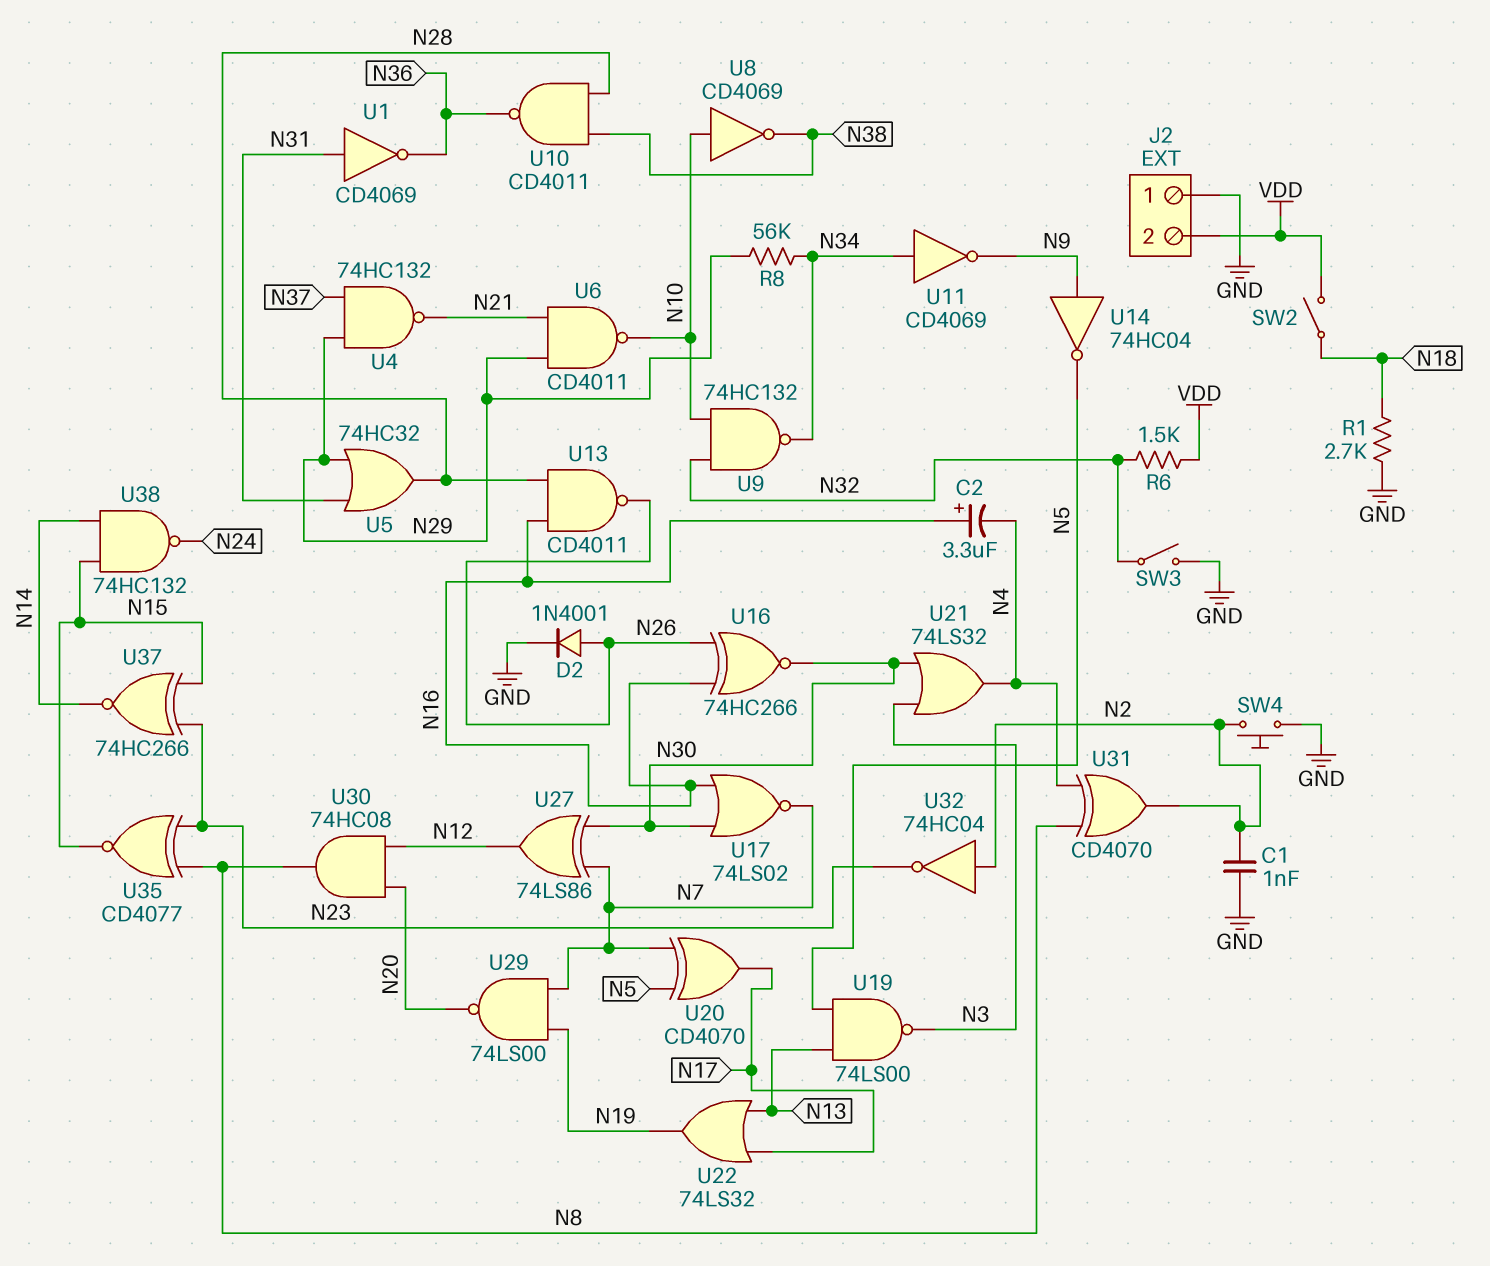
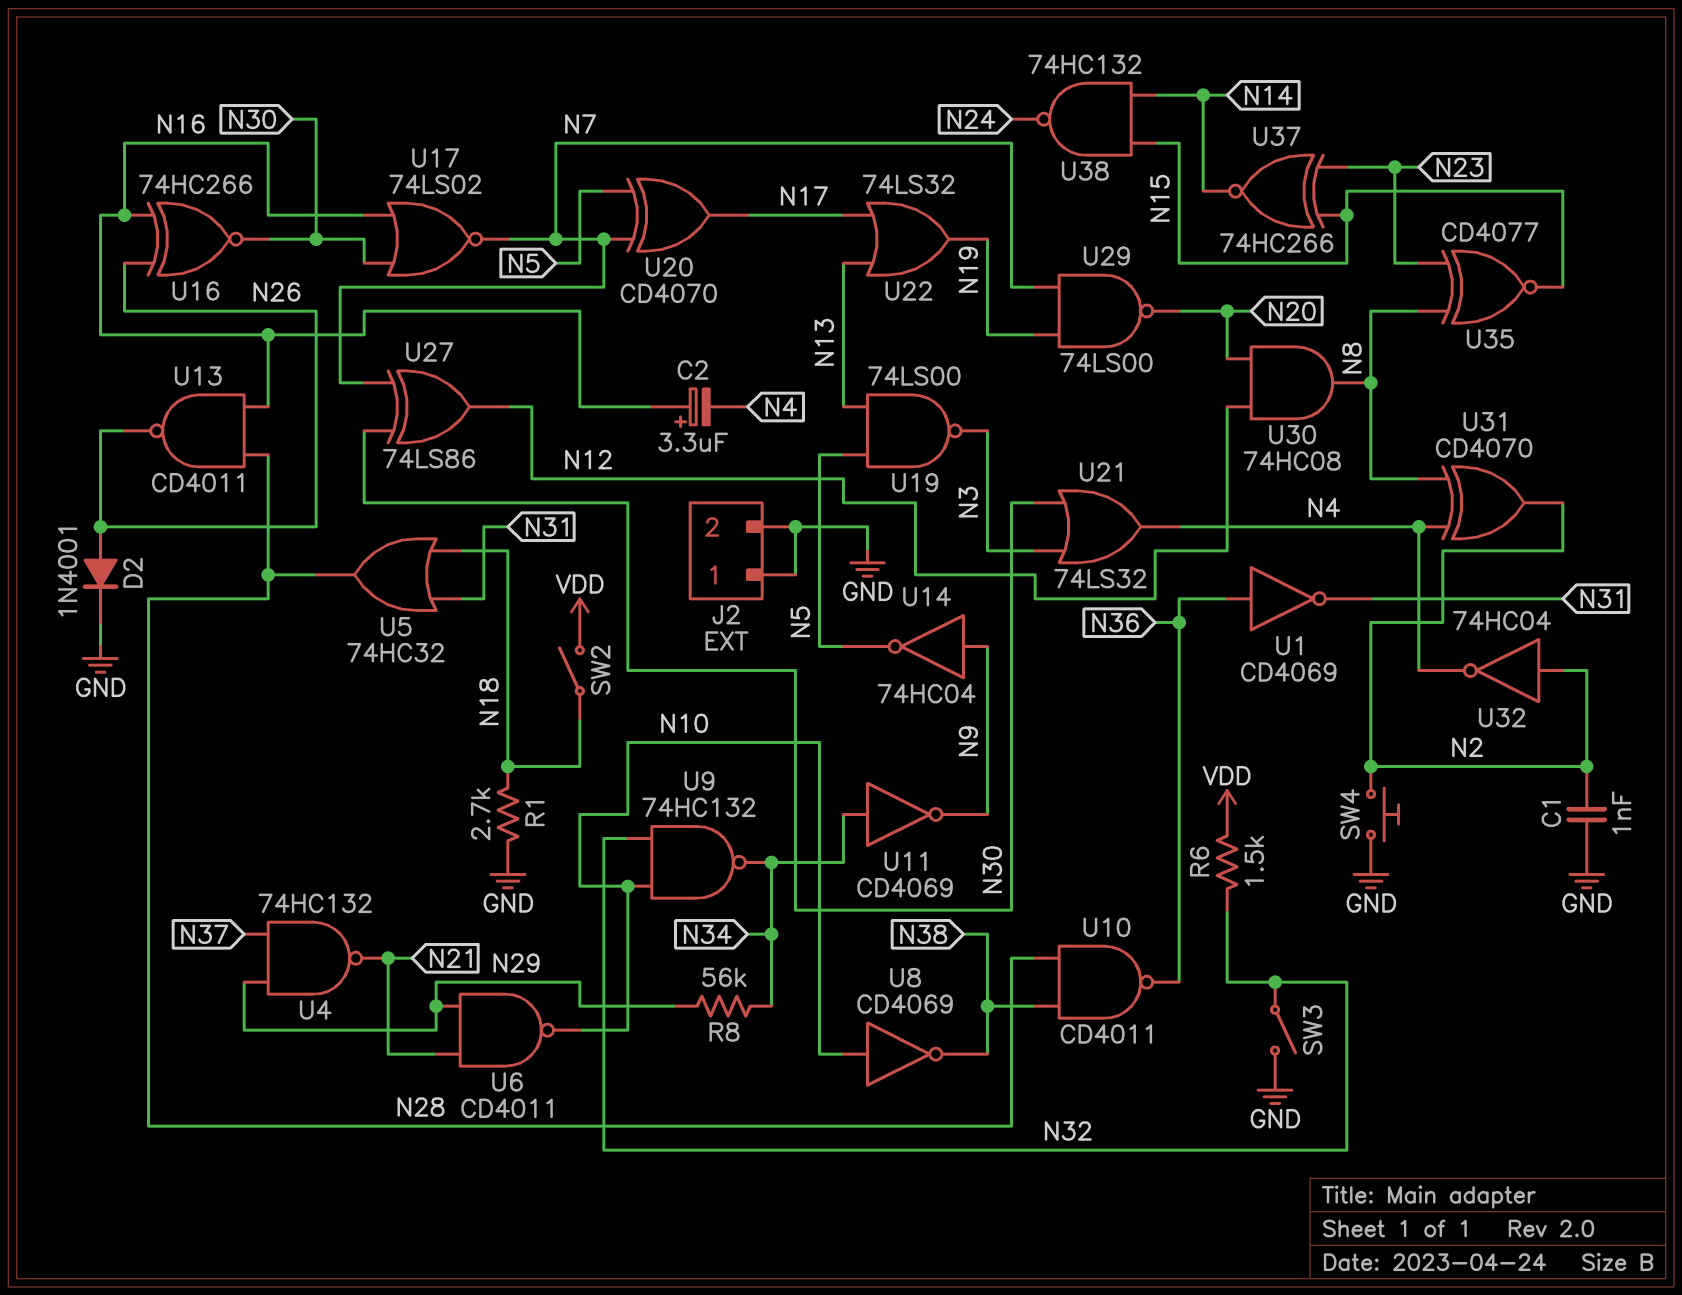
J2 pin 2: VDD -> GND
U1: NOT CD4069 (in N31, out N36) -> NOT CD4069 (in N36, out N31)
U5: OR 74HC32 (in N29, in N31, out N28) -> OR 74HC32 (in N18, in N31, out N28)
U32: NOT 74HC04 (in N2, out N23) -> NOT 74HC04 (in N2, out N4)

